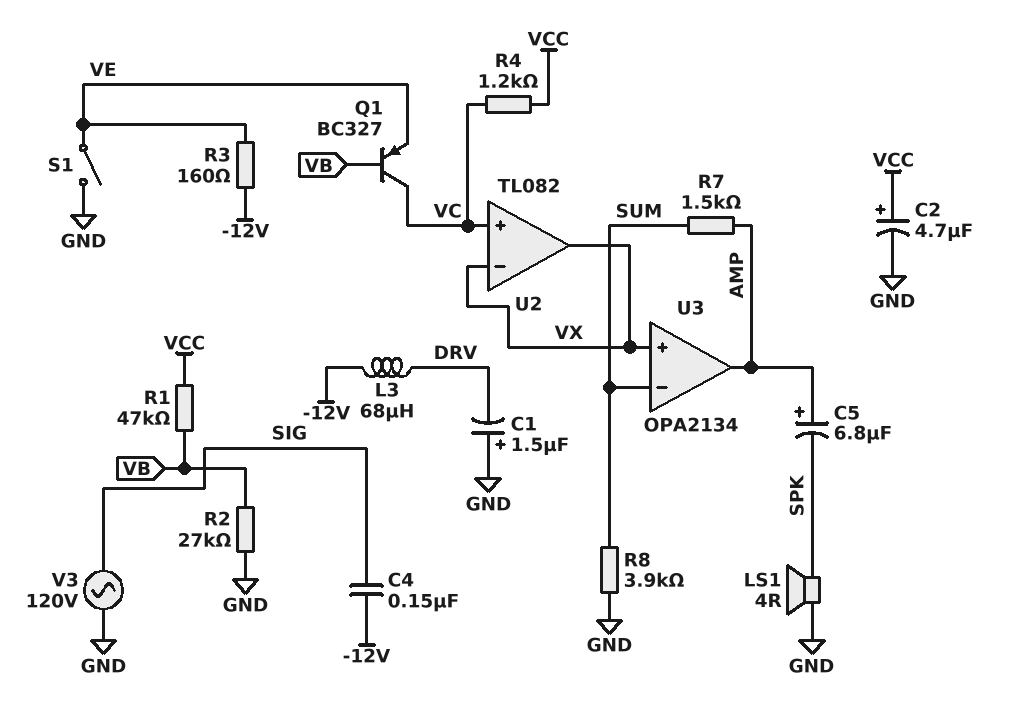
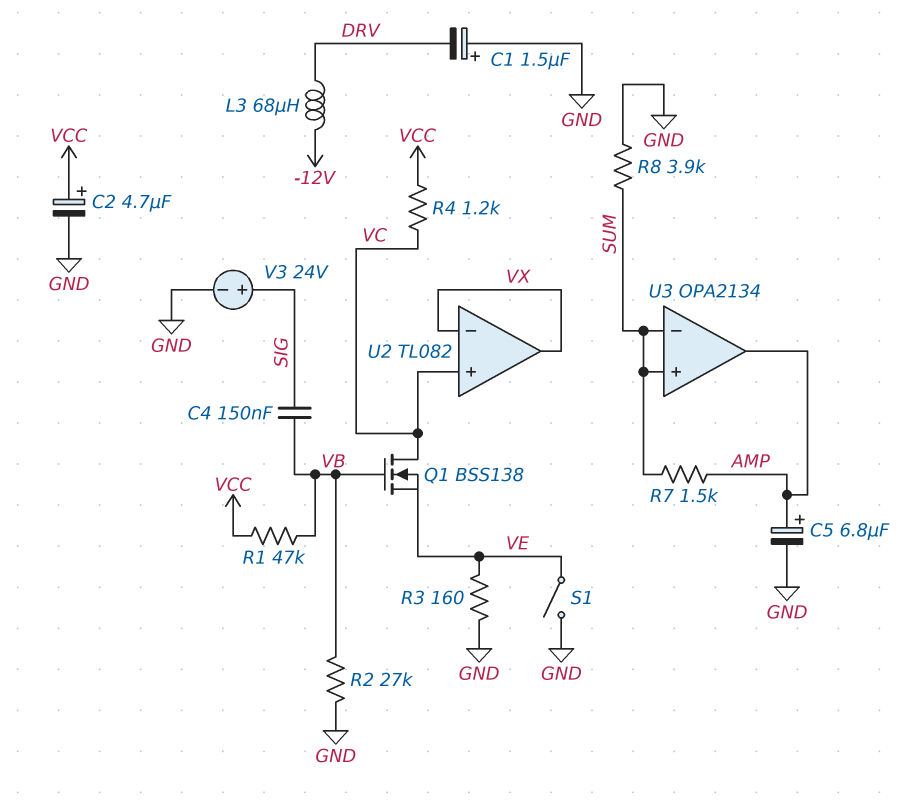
C4: 150nF (-12V, SIG) -> 150nF (SIG, VB)
C5: 6.8uF (plus AMP, minus SPK) -> 6.8uF (plus AMP, minus GND)
LS1: speaker 4R (GND, SPK) -> none
Q1: PNP BC327 (B VB, C VC, E VE) -> NMOS BSS138 (G VB, D VC, S VE)
R3: 160 (-12V, VE) -> 160 (GND, VE)
U3 pin in+: VX -> SUM
V3: AC 120V (GND, SIG) -> 24V (plus SIG, minus GND)

